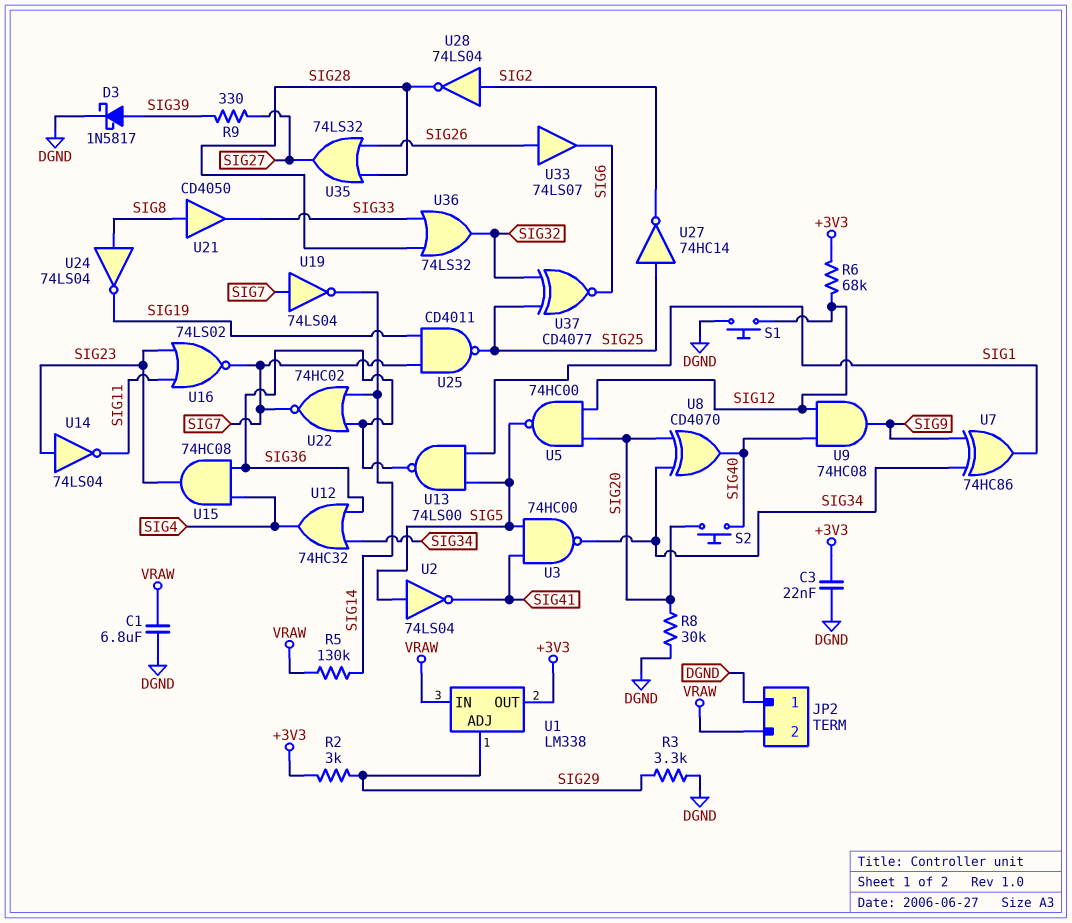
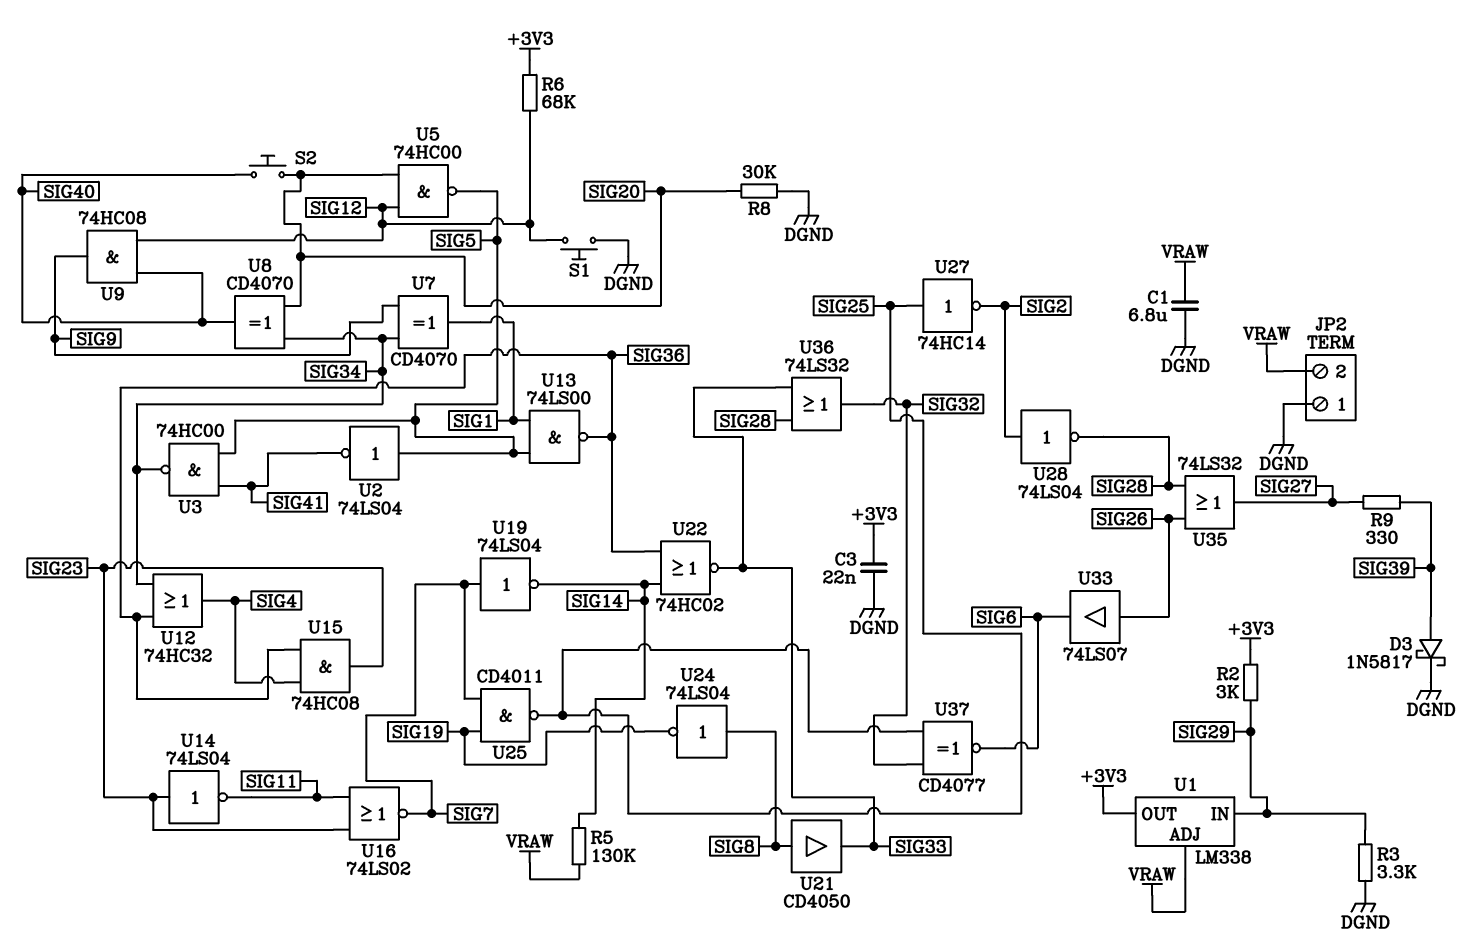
U1 pin ADJ: SIG29 -> VRAW
U1 pin IN: VRAW -> SIG29
U7: XOR 74HC86 (in SIG9, in SIG34, out SIG1) -> XOR CD4070 (in SIG9, in SIG34, out SIG1)
U22: NOR 74HC02 (in SIG14, in SIG36, out SIG7) -> NOR 74HC02 (in SIG14, in SIG36, out SIG33)

